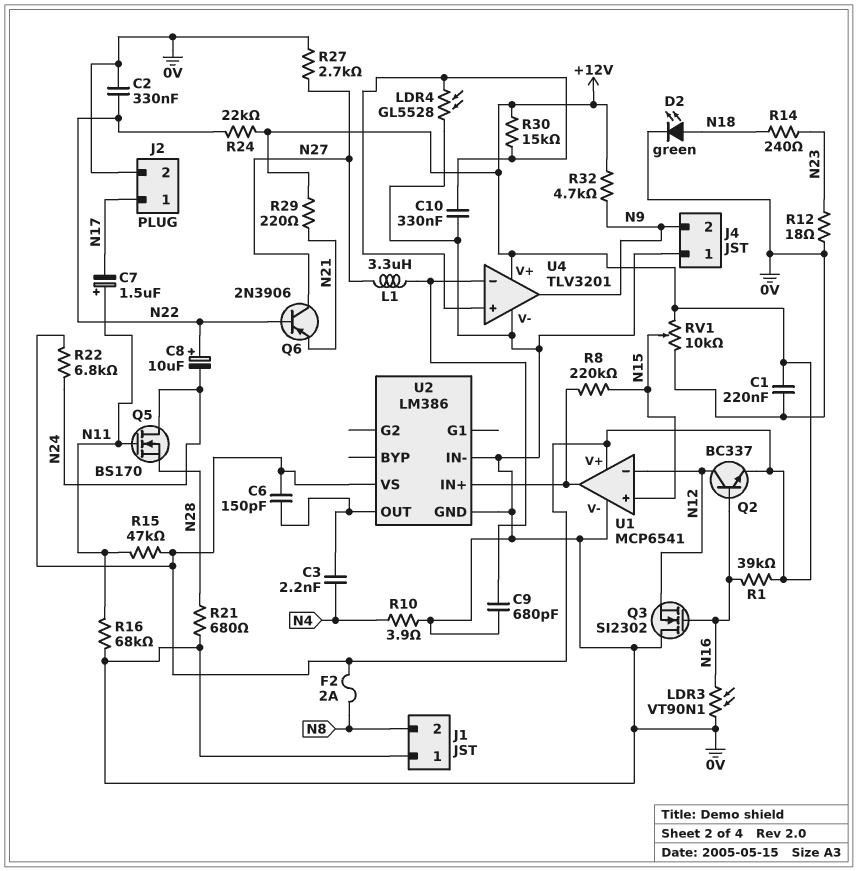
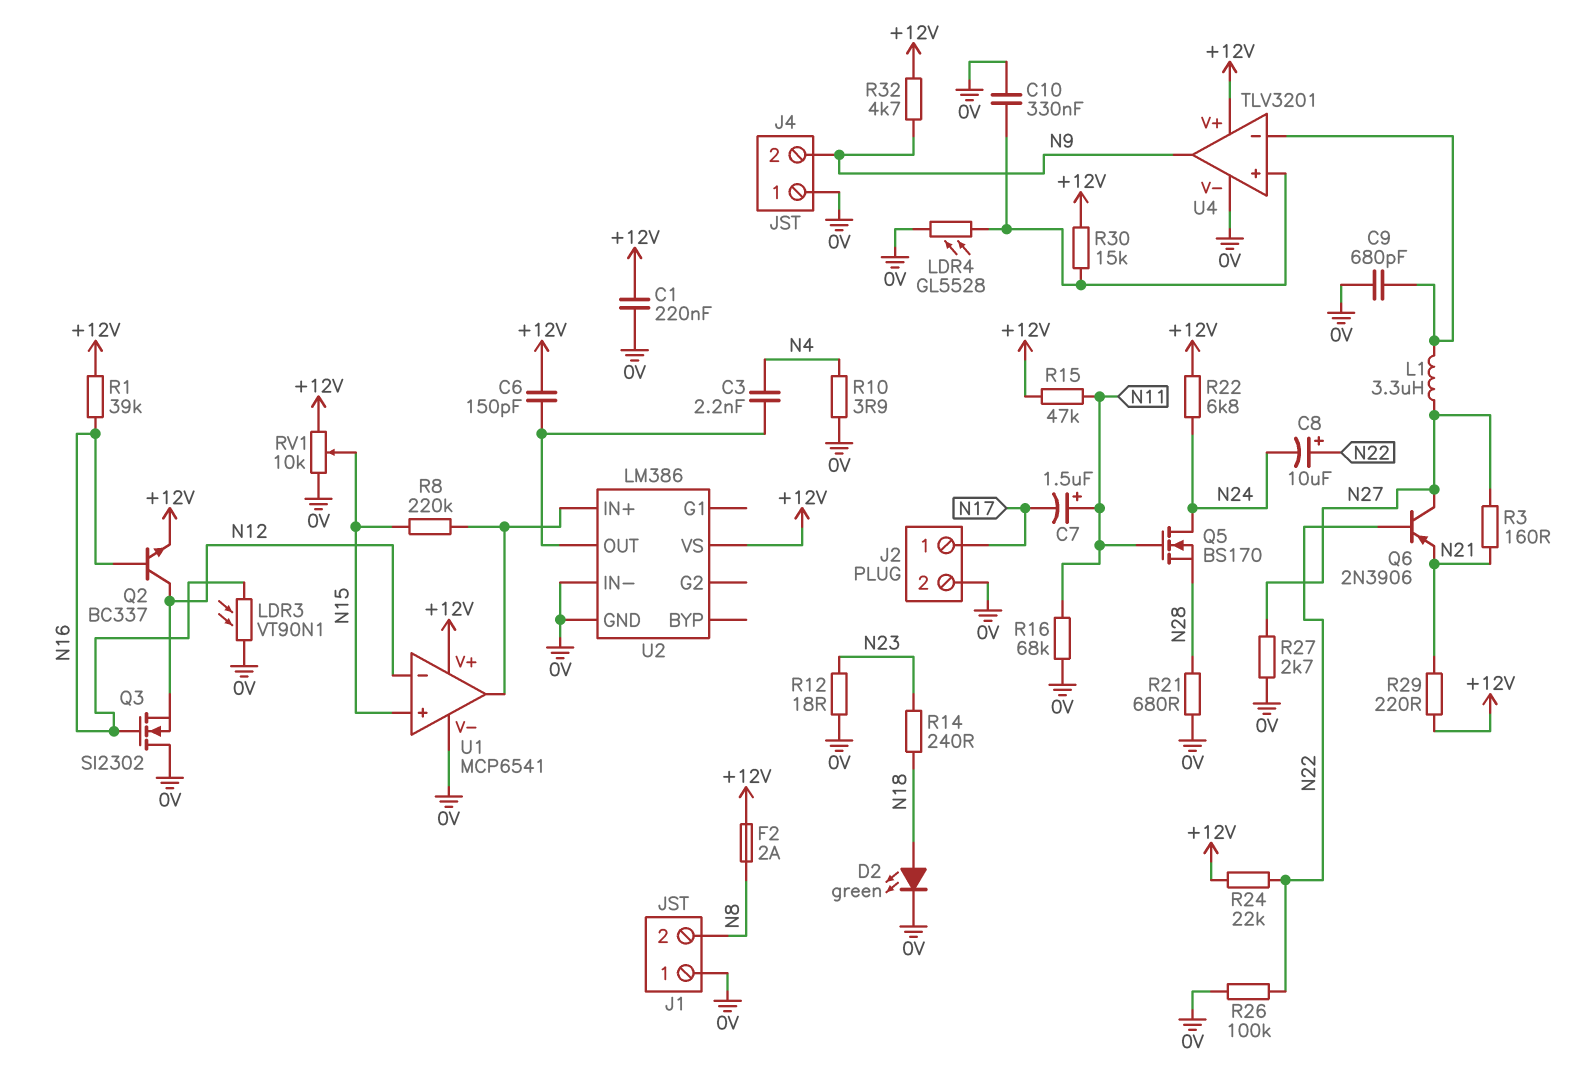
C2: 330nF (0V, N22) -> none
R3: none -> 160 (N21, N27)
R26: none -> 100k (0V, N22)

